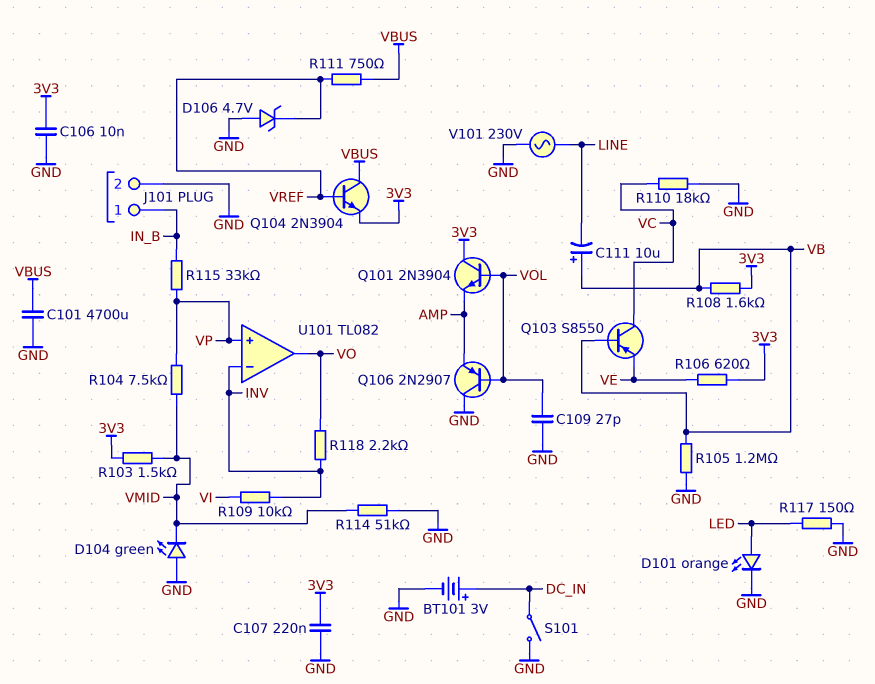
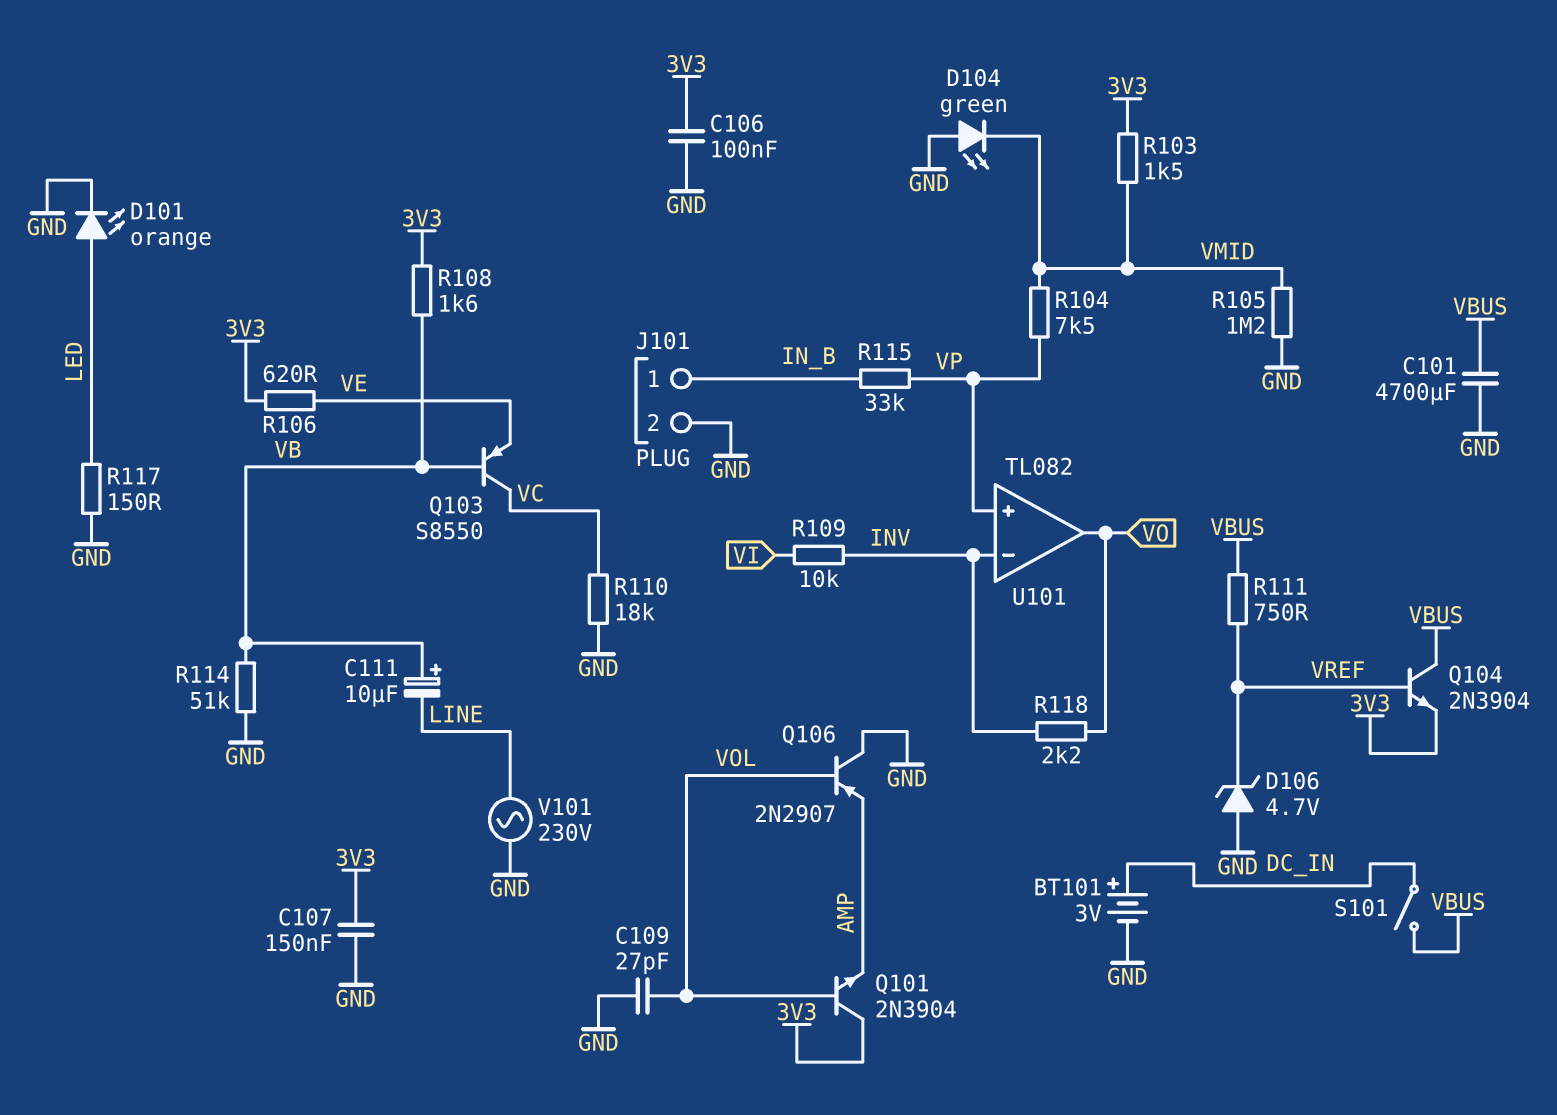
C106: 10nF (3V3, GND) -> 100nF (3V3, GND)
C107: 220nF (3V3, GND) -> 150nF (3V3, GND)
R105: 1.2M (GND, VB) -> 1.2M (GND, VMID)
R114: 51k (GND, VMID) -> 51k (GND, VB)
S101: switch (DC_IN, GND) -> switch (DC_IN, VBUS)

